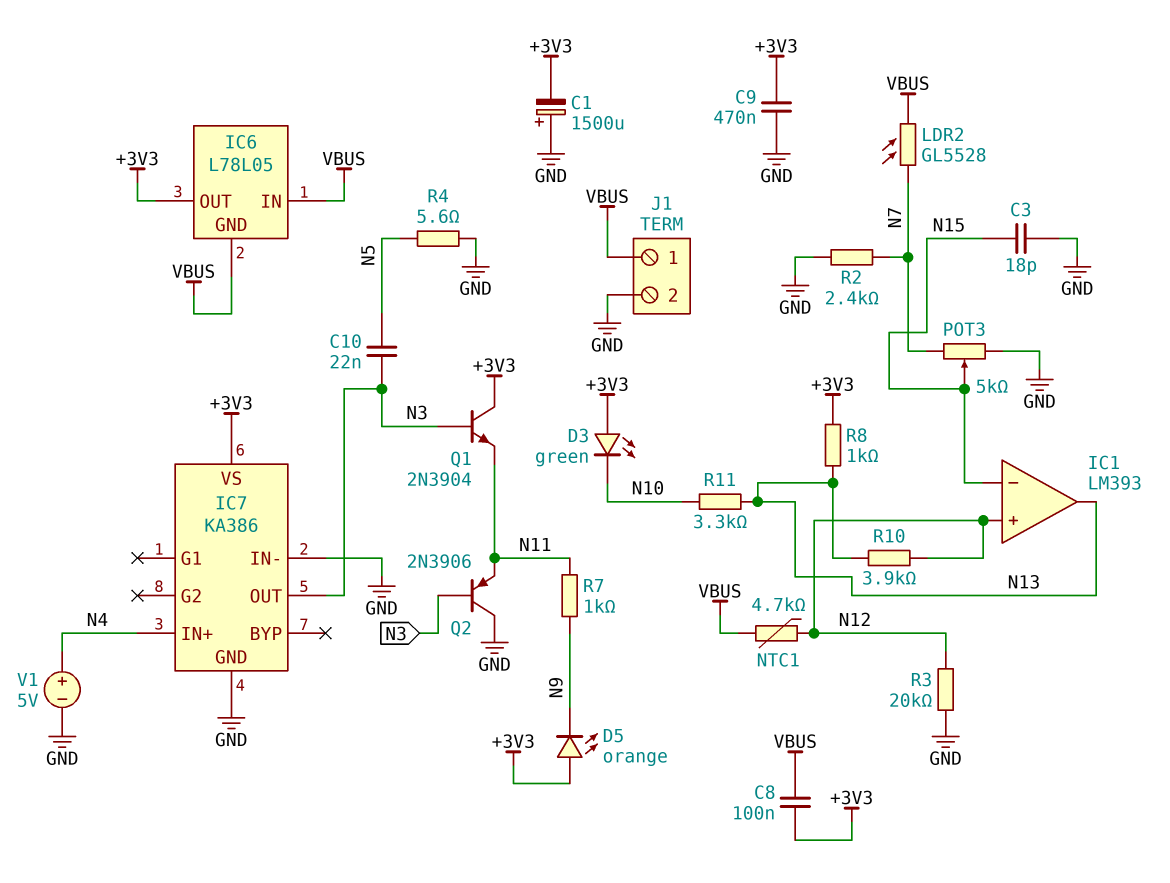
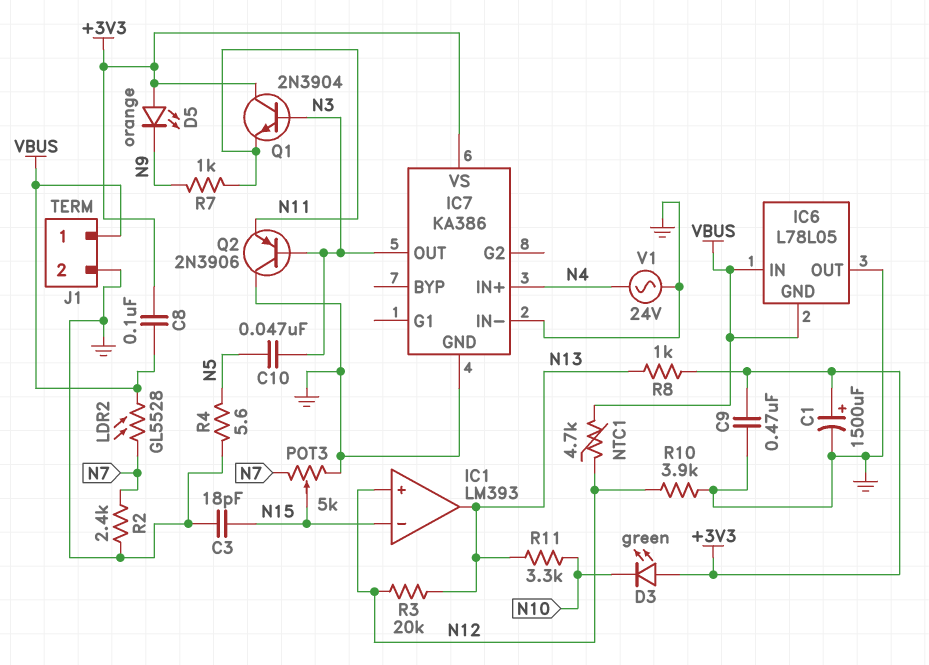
C1: 1500uF (plus GND, minus +3V3) -> 1500uF (plus +3V3, minus GND)
C10: 22nF (N3, N5) -> 47nF (N3, N5)
IC6 pin OUT: +3V3 -> GND
R3: 20k (GND, N12) -> 20k (N12, N13)
R10: 3.9k (N12, N13) -> 3.9k (GND, N12)
V1: 5V (plus N4, minus GND) -> AC 24V (GND, N4)

